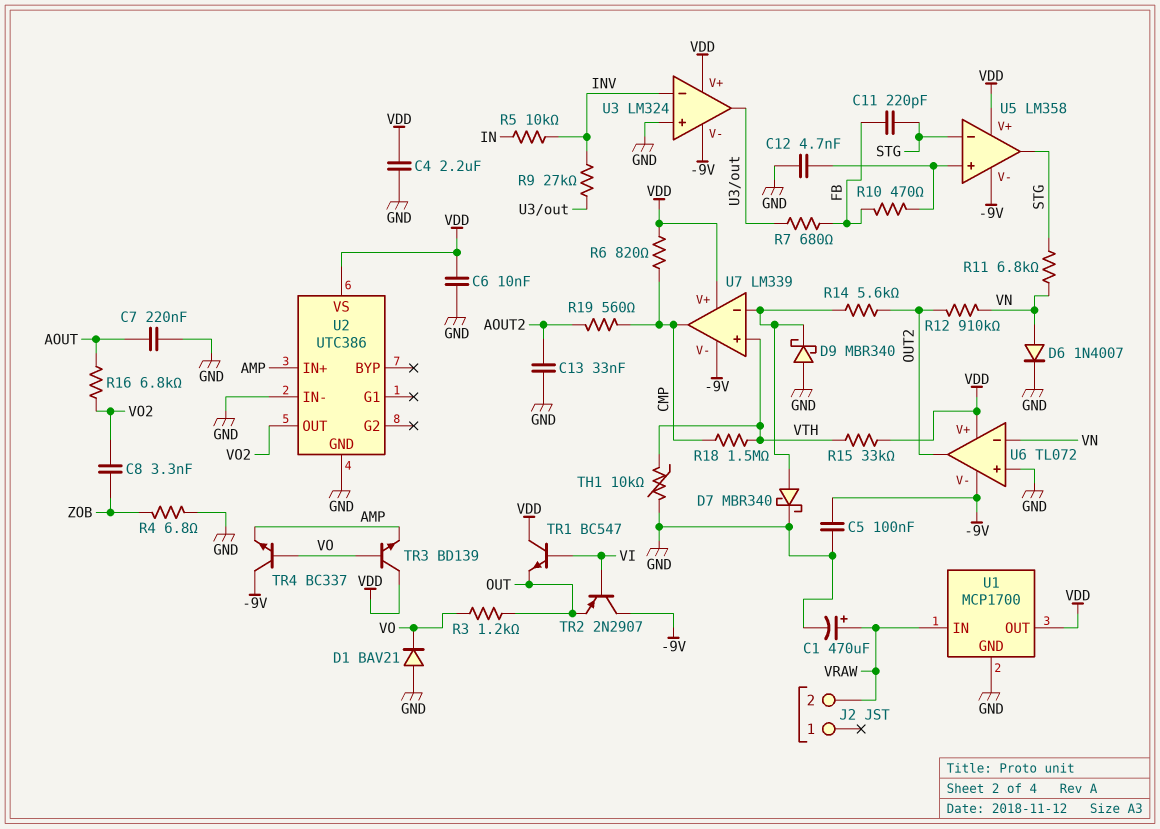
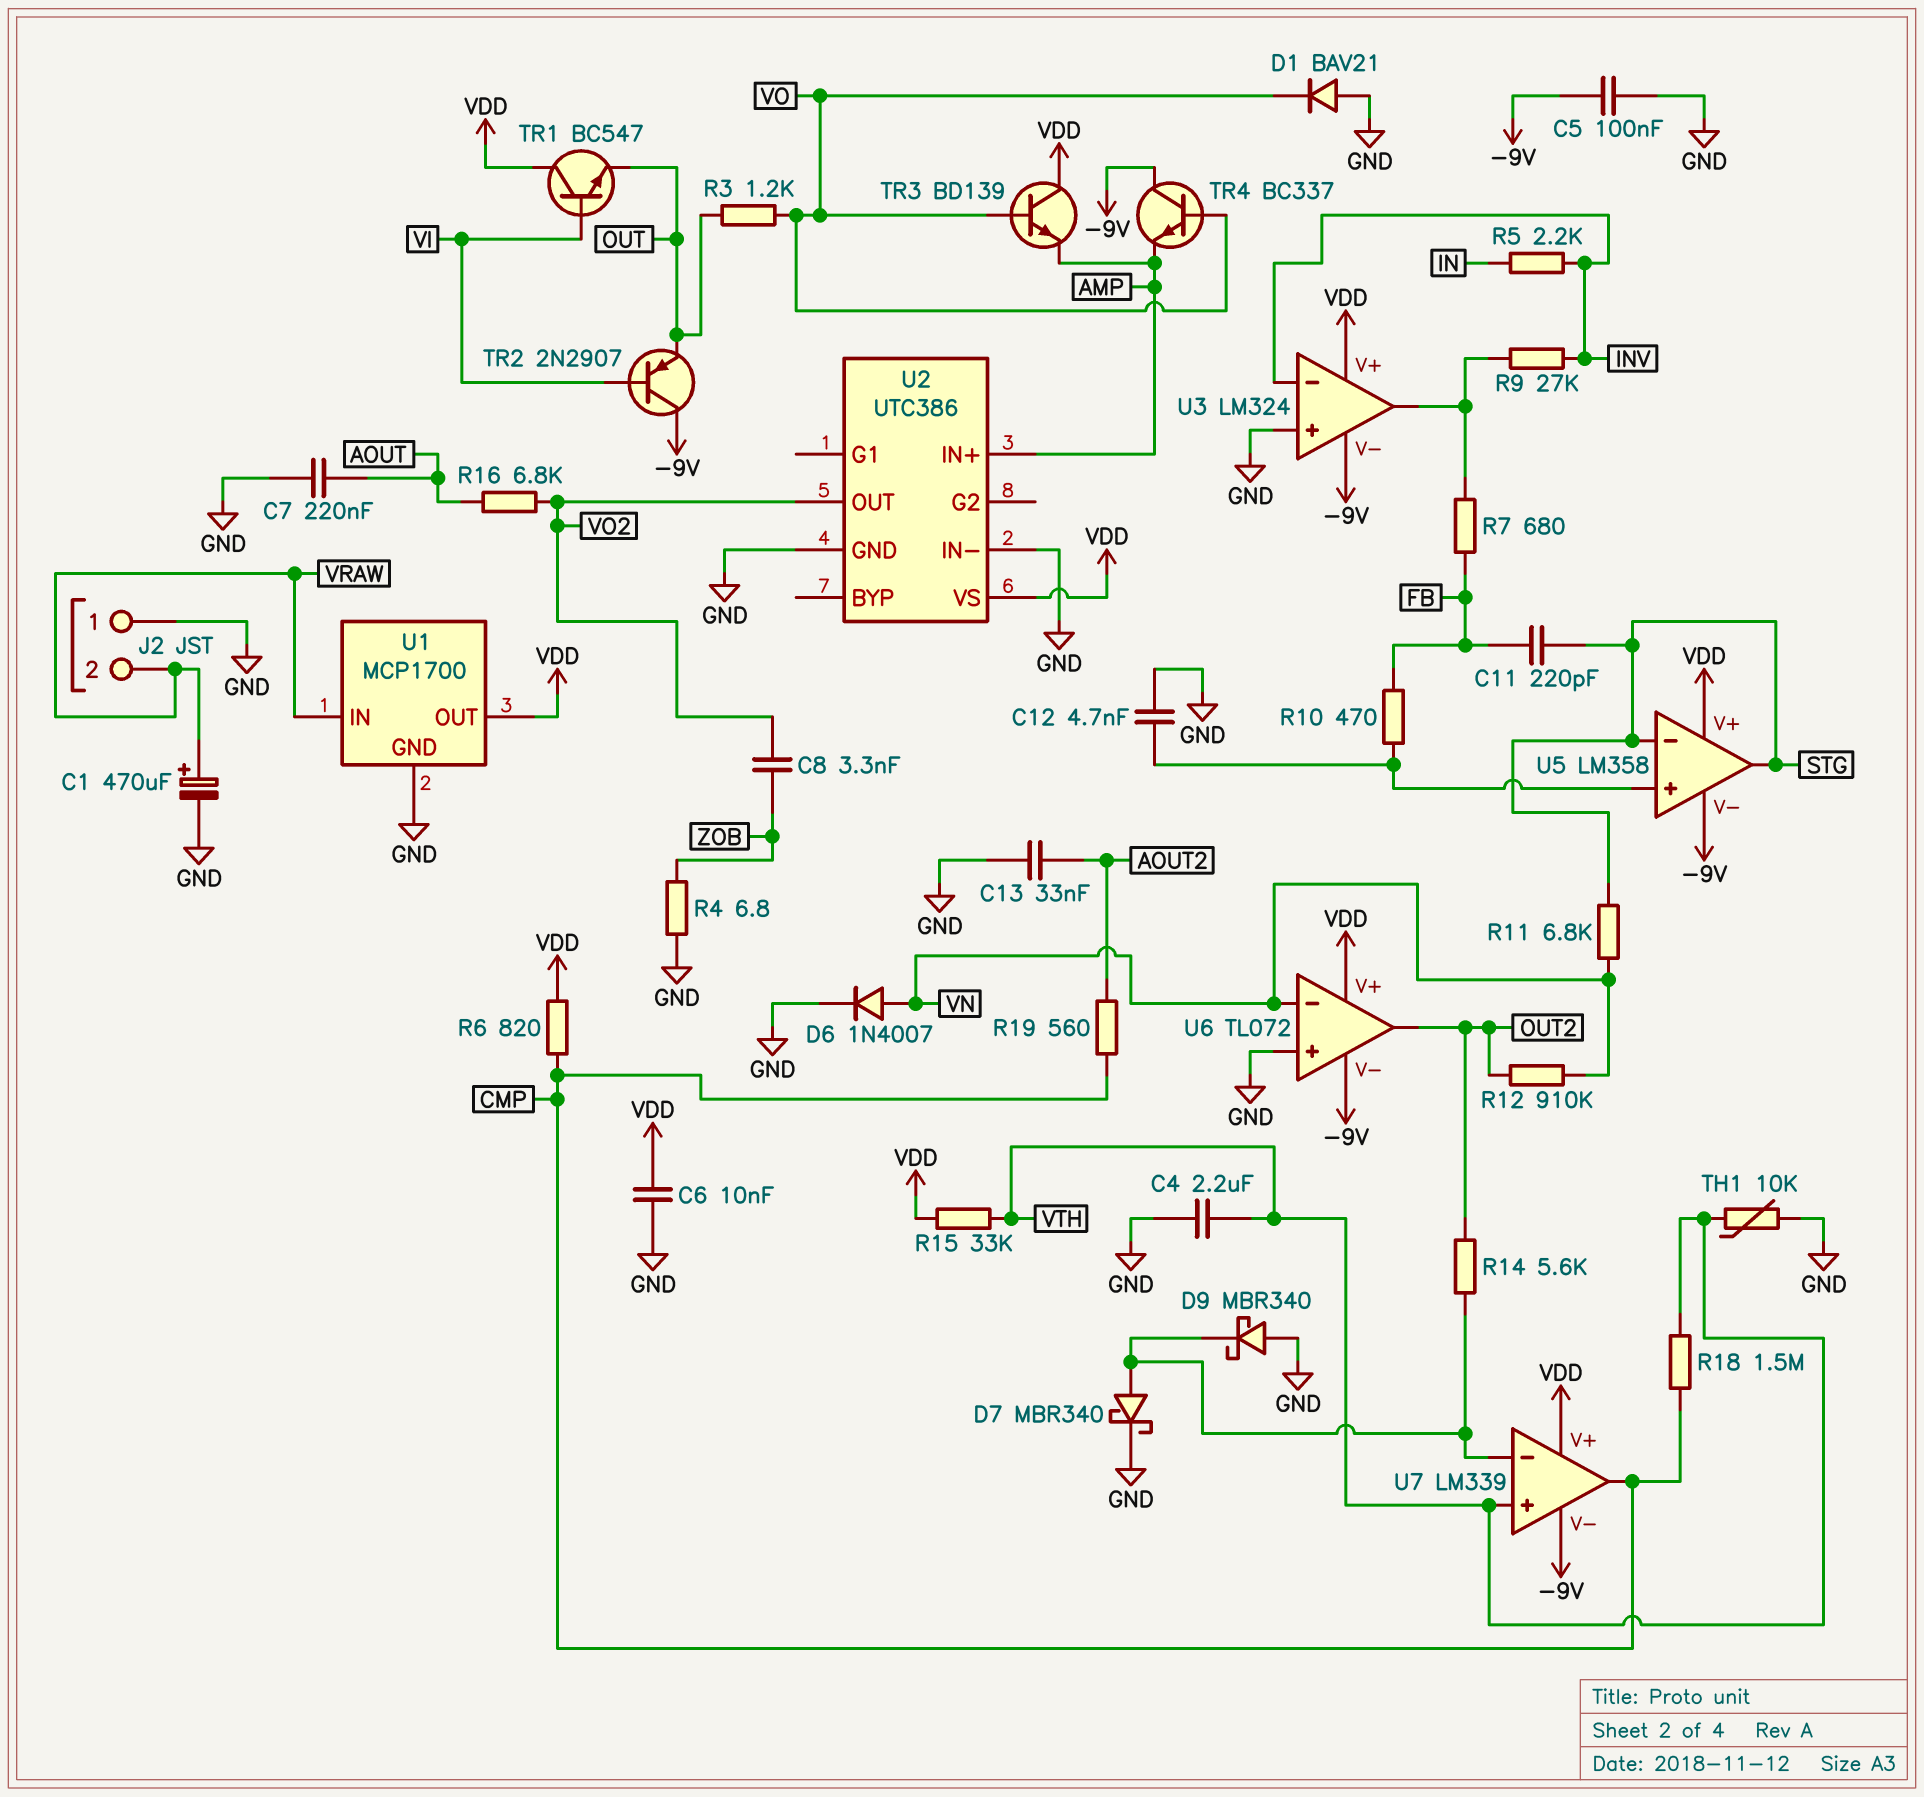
C4: 2.2uF (GND, VDD) -> 2.2uF (GND, VTH)
J2 pin 1: none -> GND
R5: 10k (IN, INV) -> 2.2k (IN, INV)

